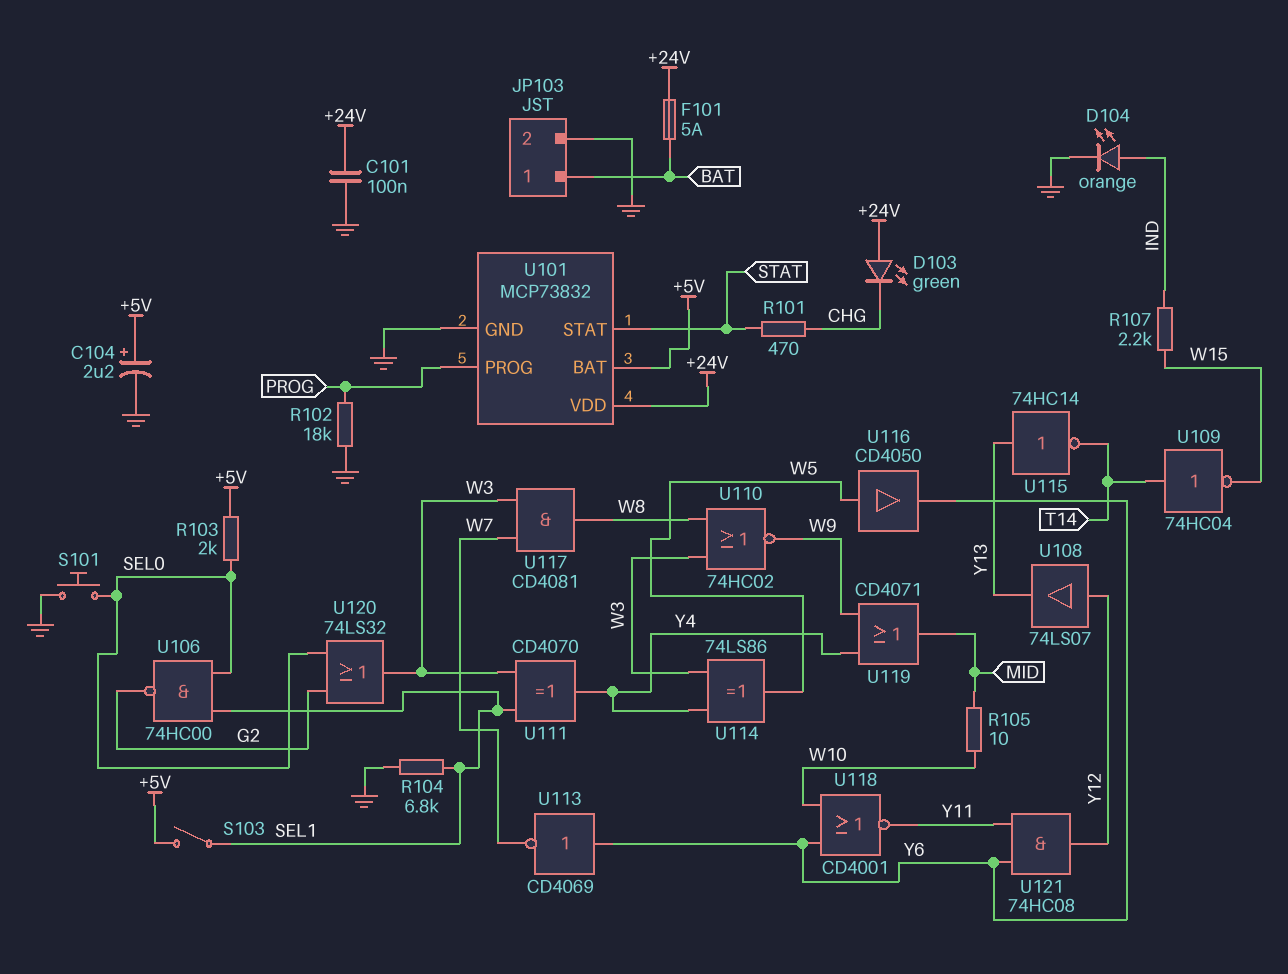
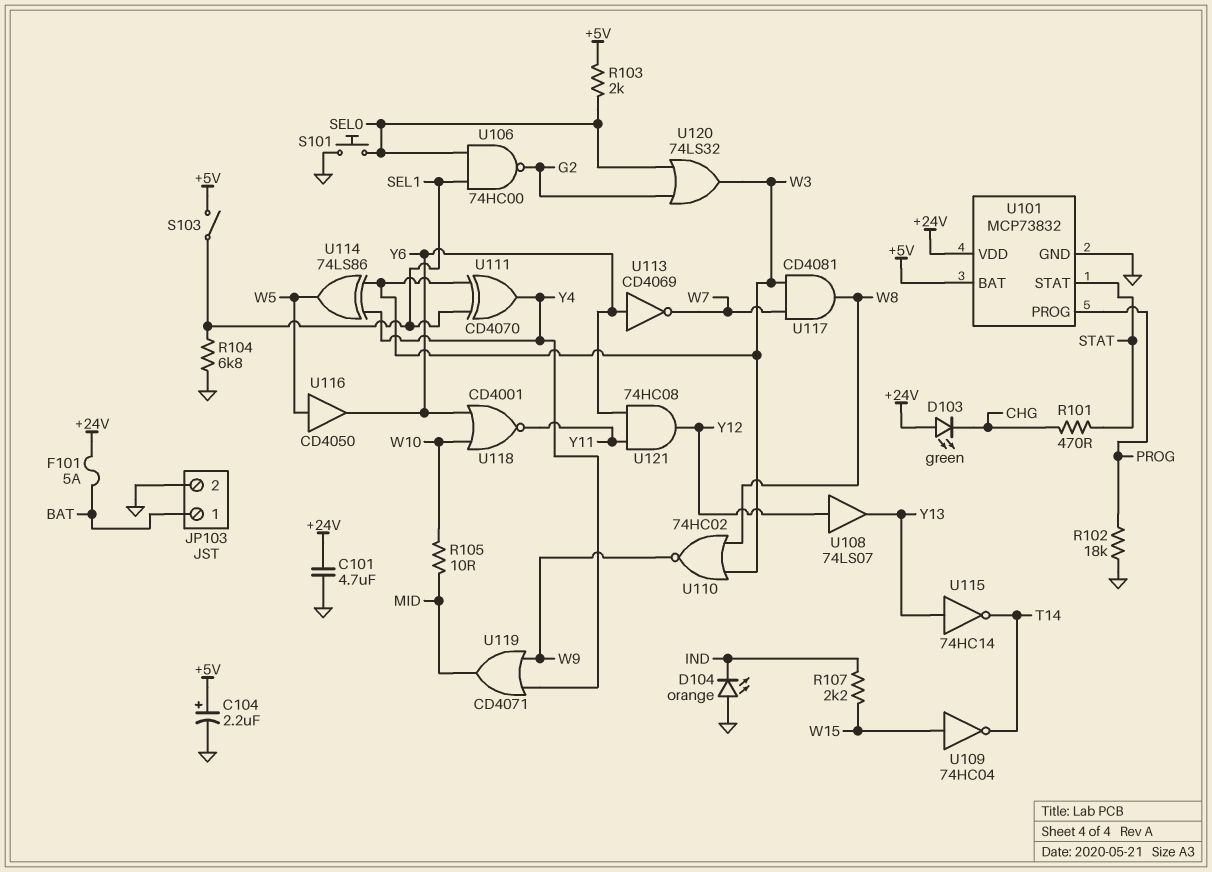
C101: 100nF (+24V, GND) -> 4.7uF (+24V, GND)
D104: LED orange (A IND, K GND) -> LED orange (A GND, K IND)
U109: NOT 74HC04 (in T14, out W15) -> NOT 74HC04 (in W15, out T14)

